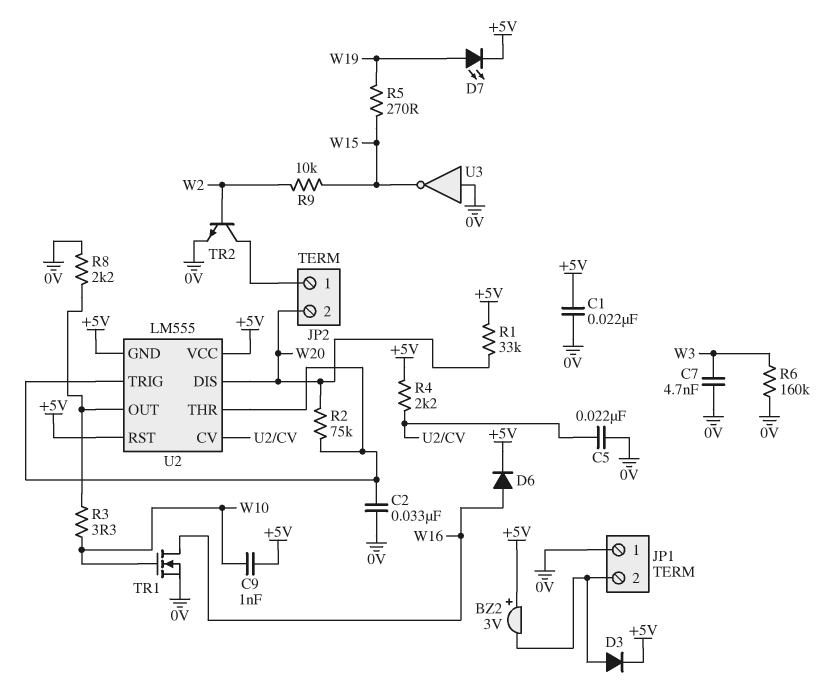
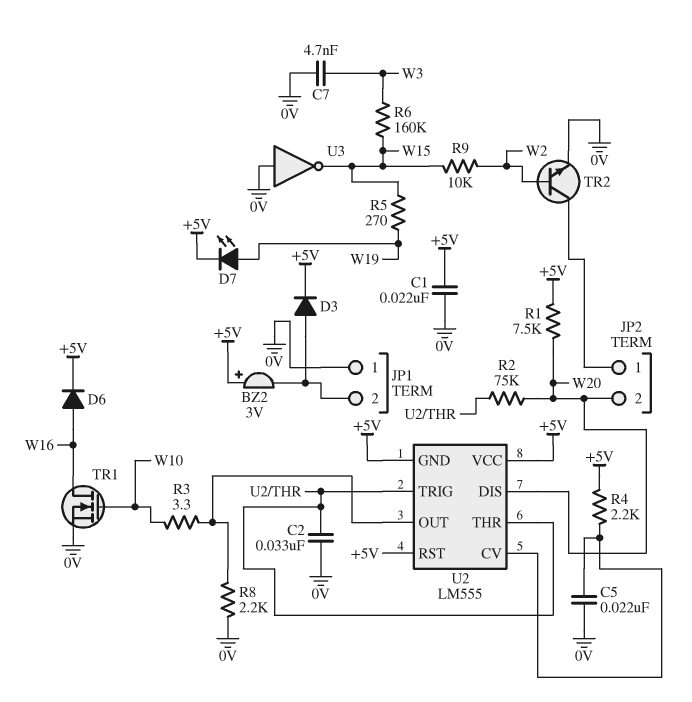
C9: 1nF (+5V, W10) -> none
R1: 33k (+5V, W20) -> 7.5k (+5V, W20)
R6: 160k (0V, W3) -> 160k (W3, W15)

